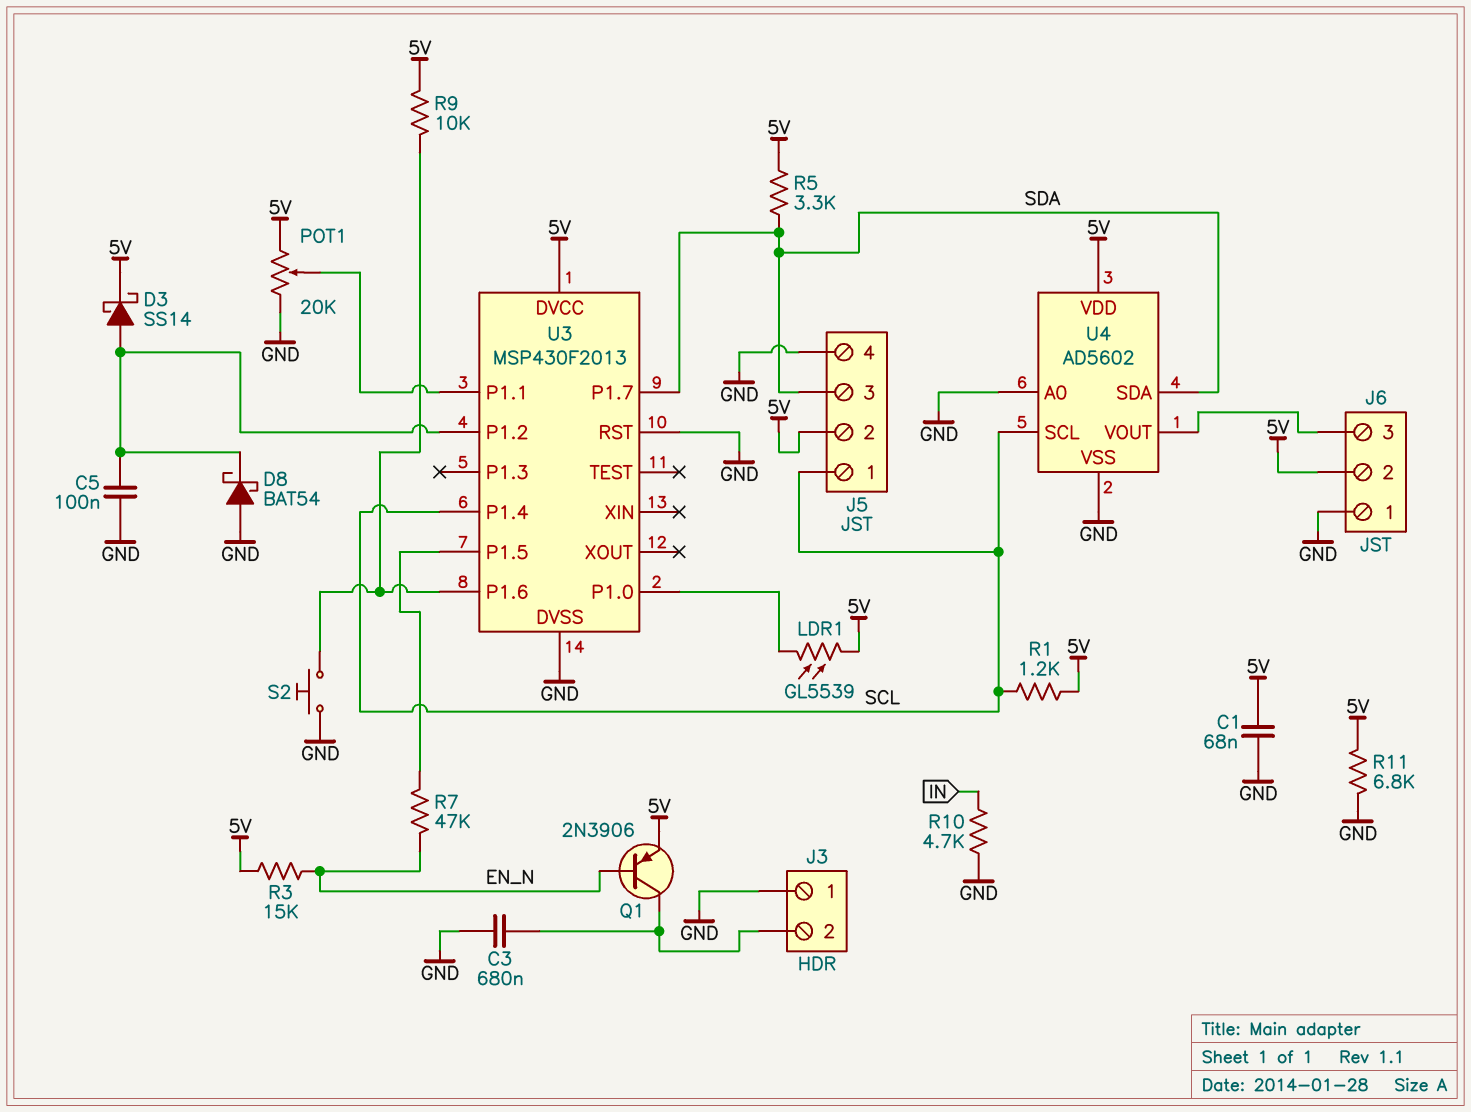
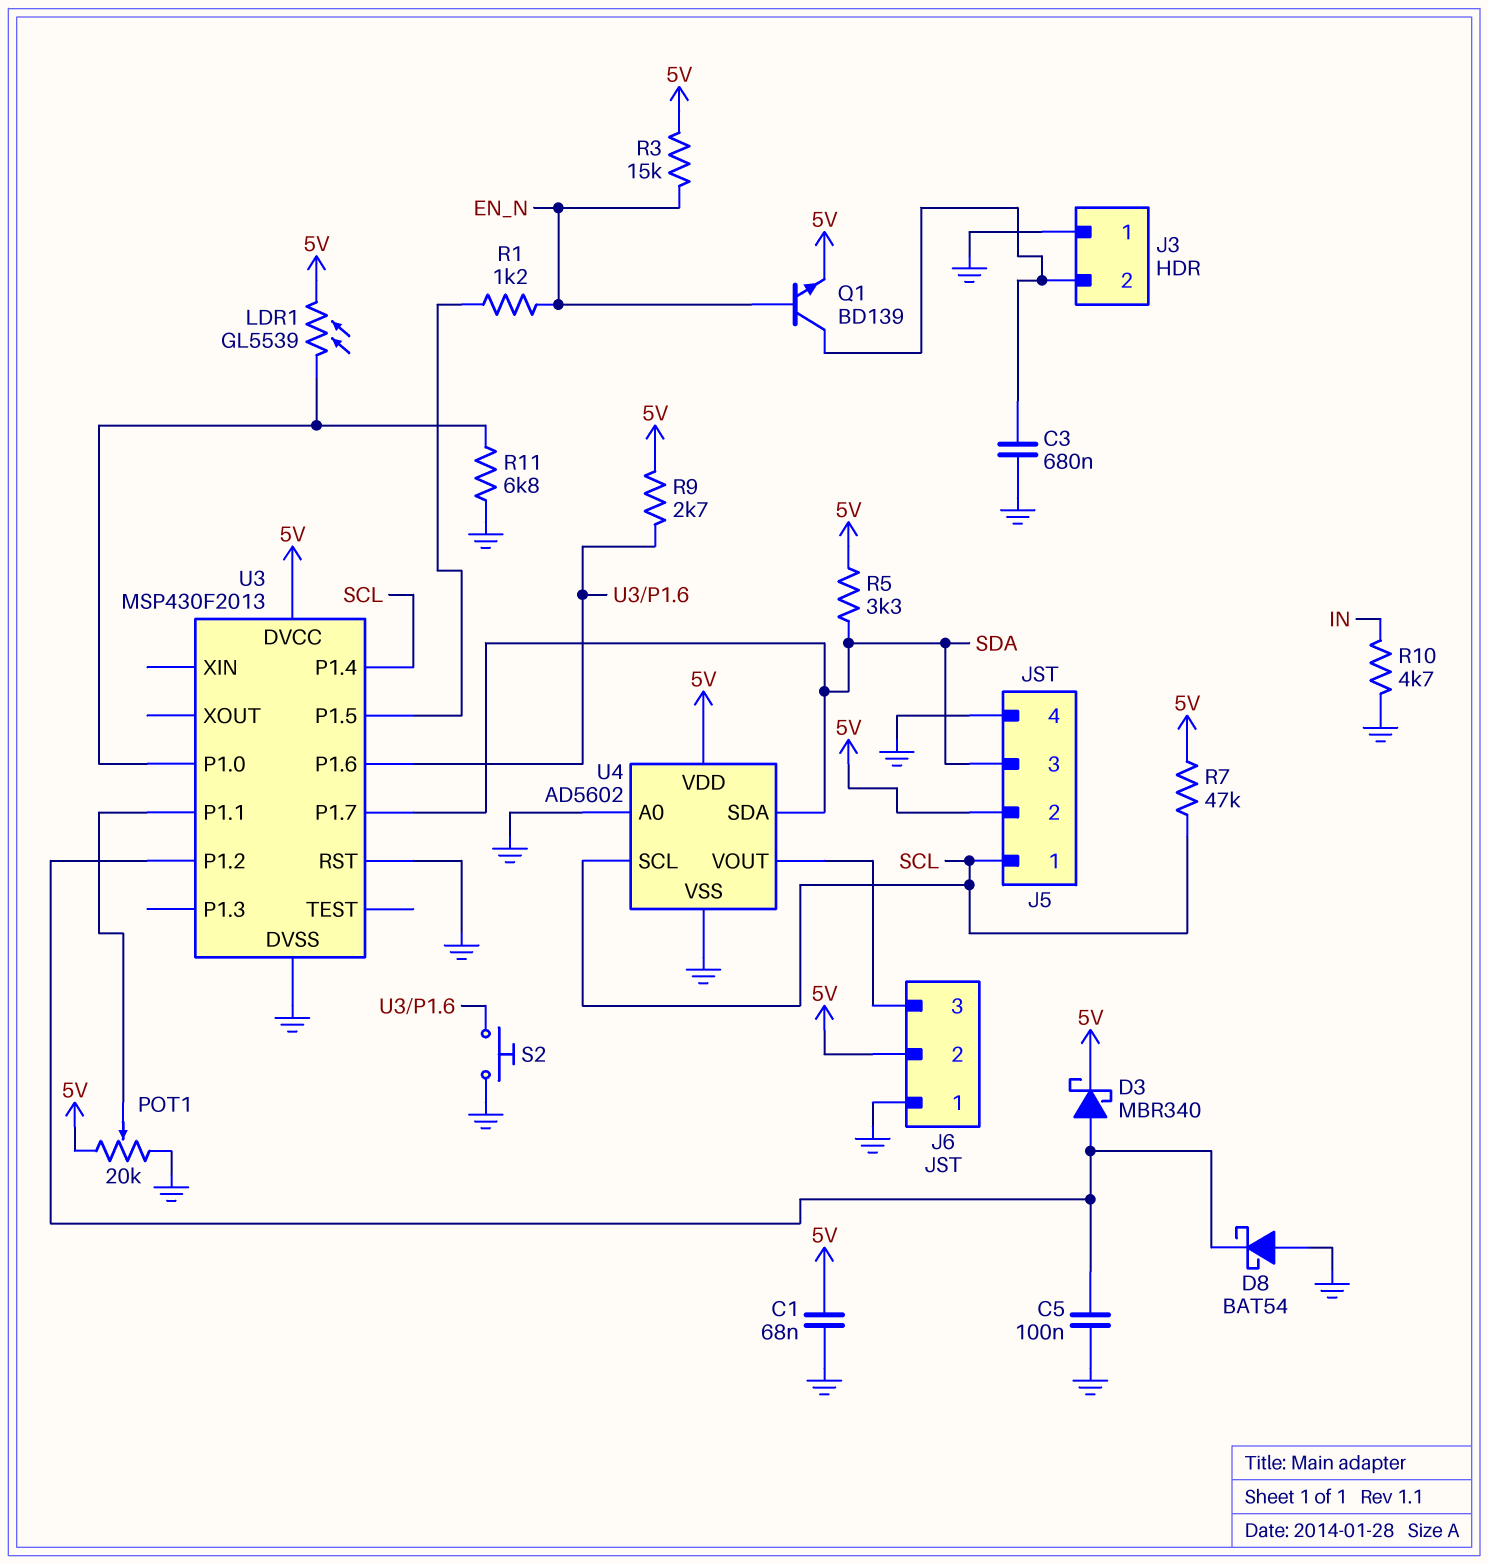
D3: schottky SS14 (A U3/P1.2, K 5V) -> schottky MBR340 (A U3/P1.2, K 5V)
Q1: PNP 2N3906 (B EN_N, C J3/2, E 5V) -> NPN BD139 (B EN_N, C J3/2, E 5V)
R1: 1.2k (5V, SCL) -> 1.2k (EN_N, U3/P1.5)
R7: 47k (EN_N, U3/P1.5) -> 47k (5V, SCL)
R9: 10k (5V, U3/P1.6) -> 2.7k (5V, U3/P1.6)
R11: 6.8k (5V, GND) -> 6.8k (GND, U3/P1.0)

